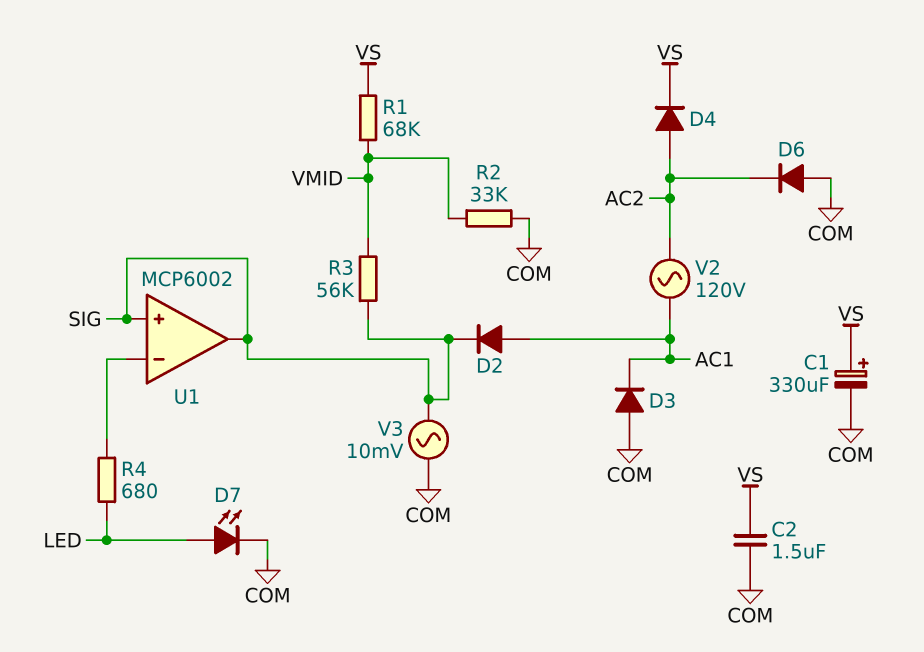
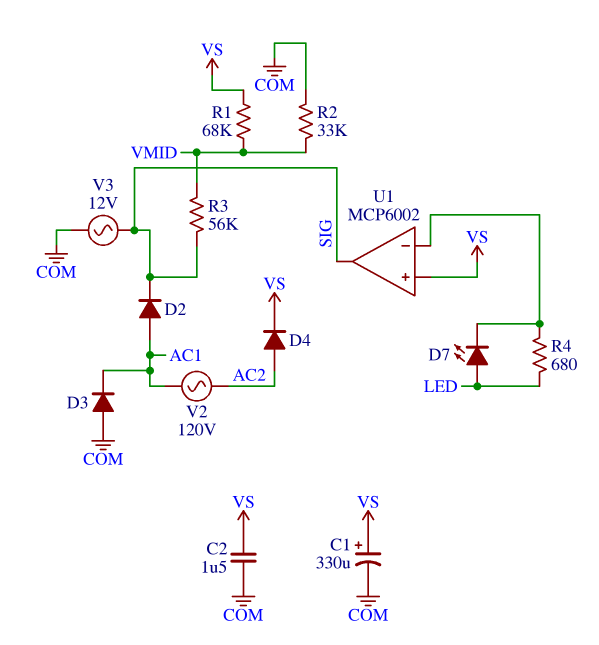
D6: diode (A COM, K AC2) -> none
D7: LED (A LED, K COM) -> LED (A LED, K U1/in-)
U1 pin in+: SIG -> VS
V3: AC 10mV (COM, SIG) -> AC 12V (COM, SIG)

